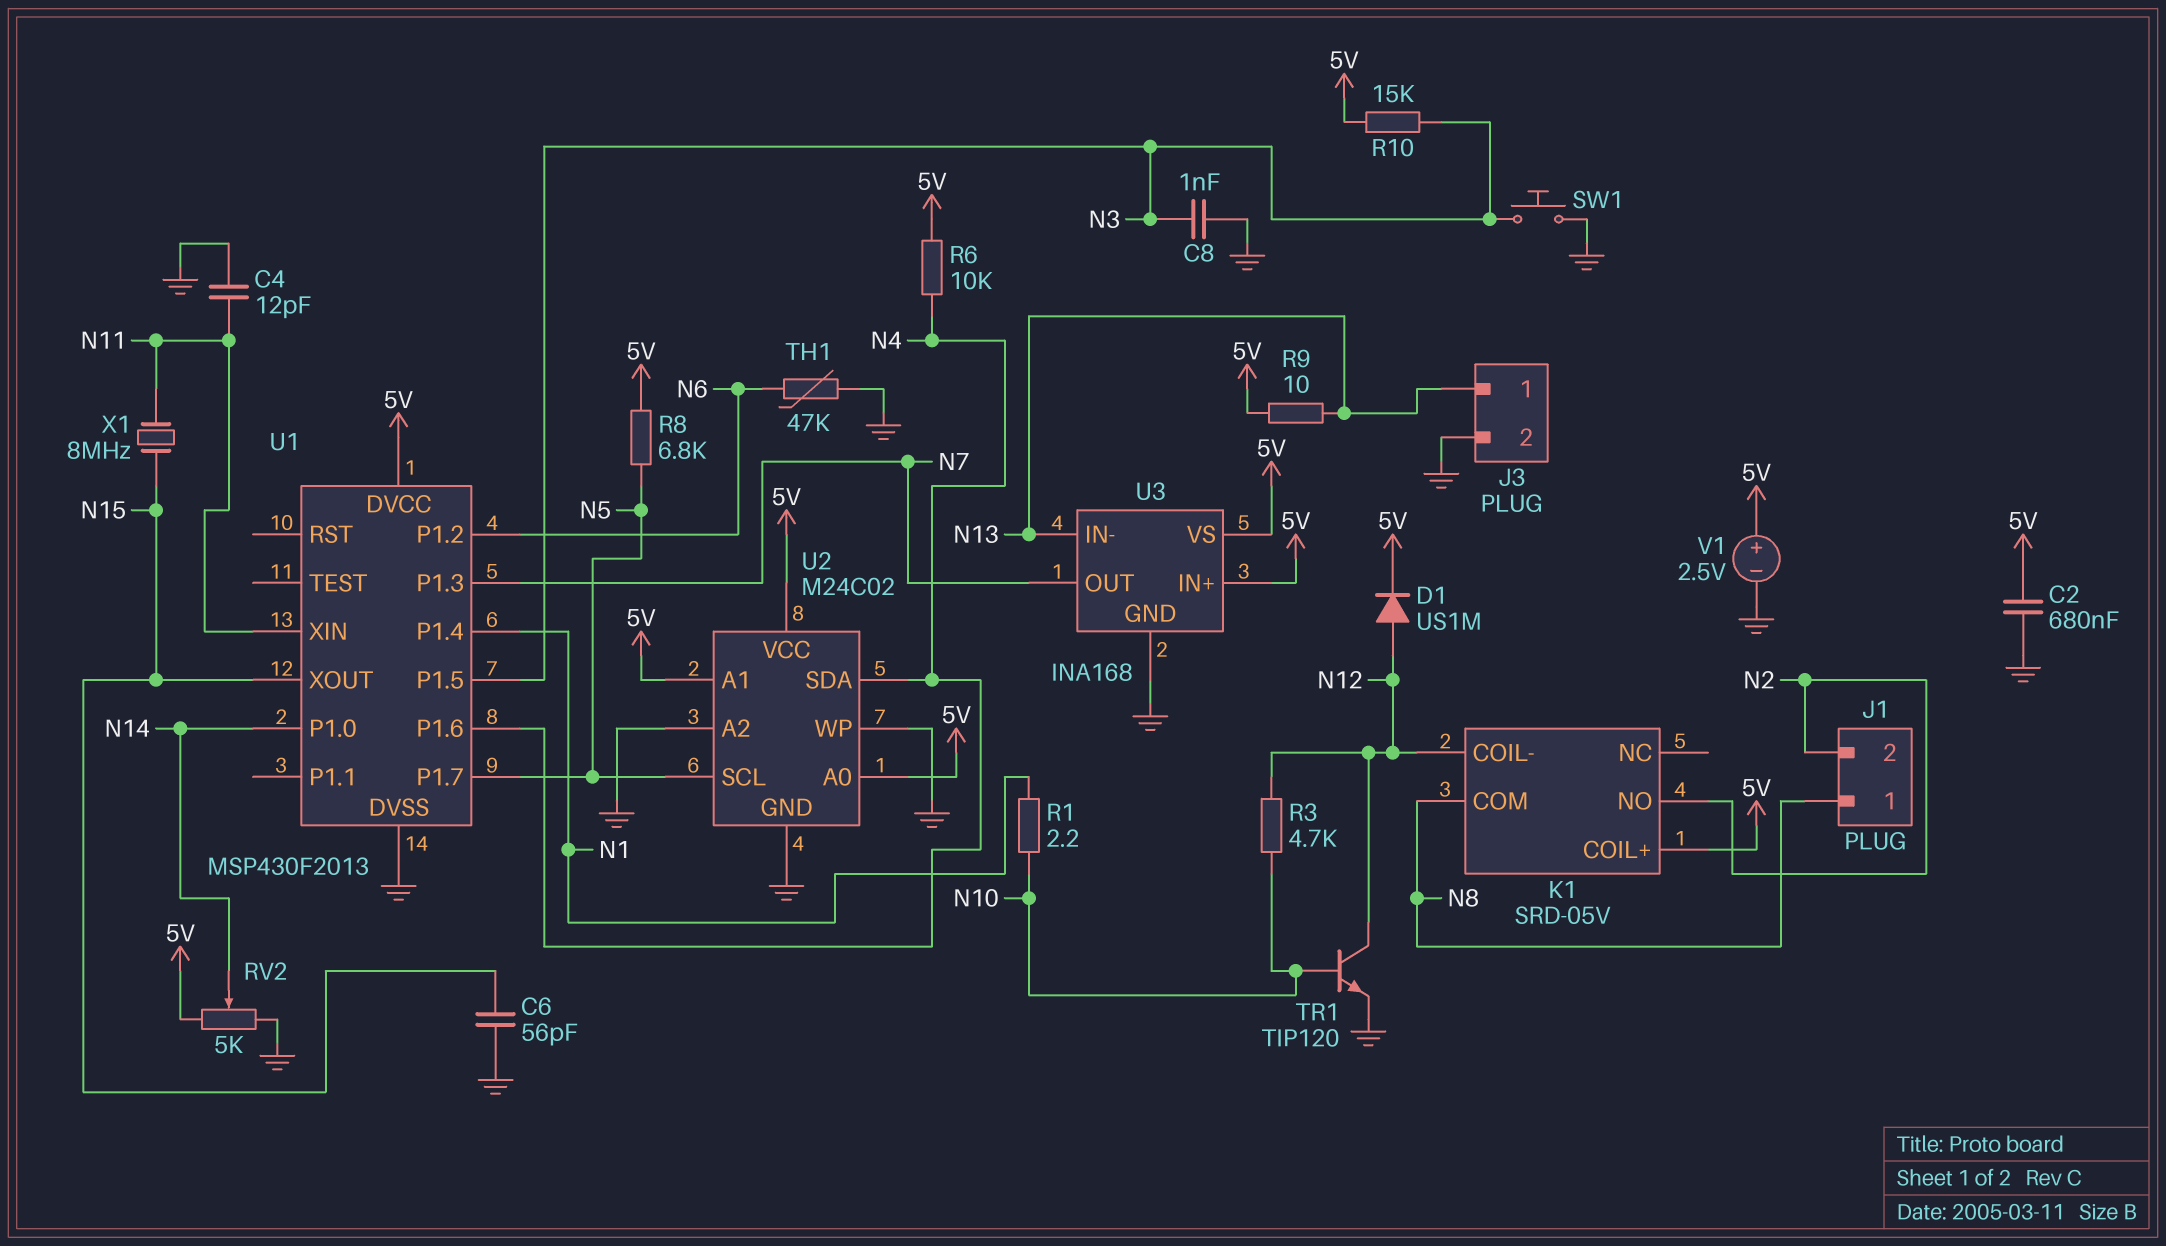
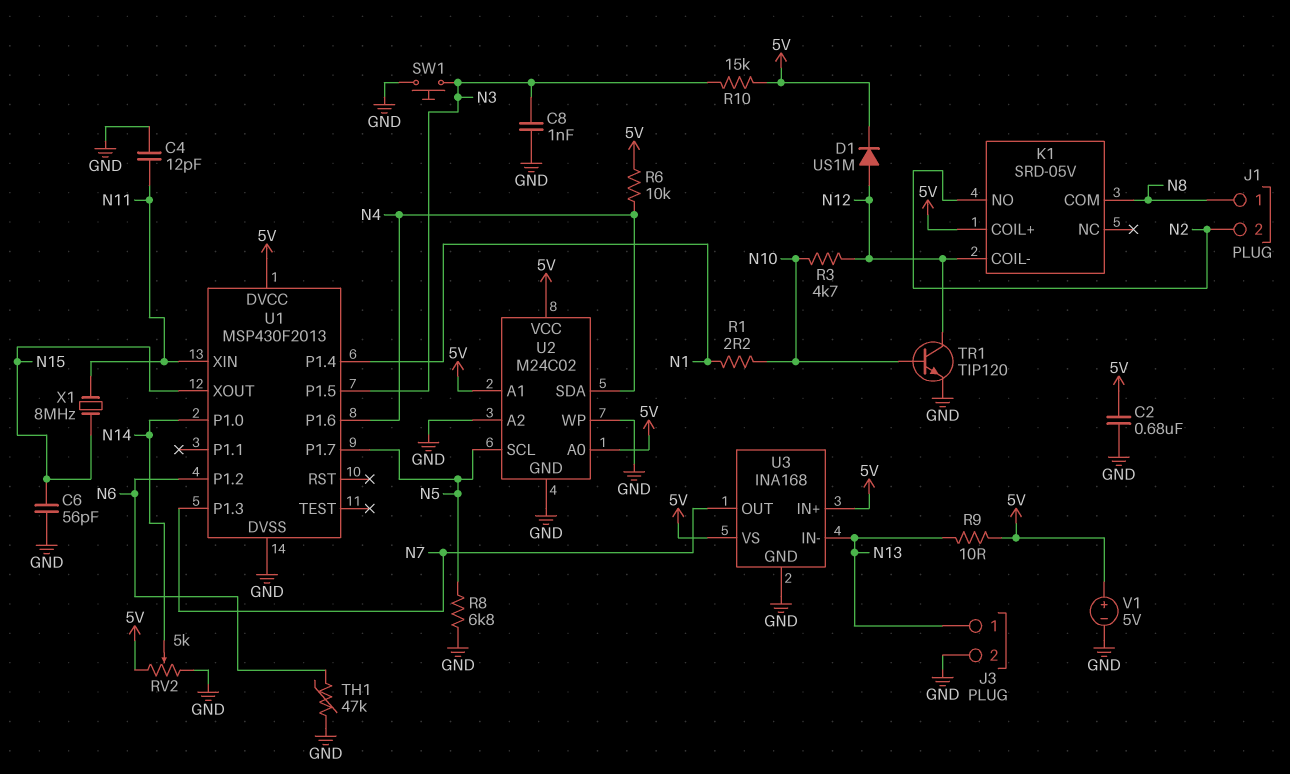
R8: 6.8k (5V, N5) -> 6.8k (GND, N5)
V1: 2.5V (plus 5V, minus GND) -> 5V (plus 5V, minus GND)

